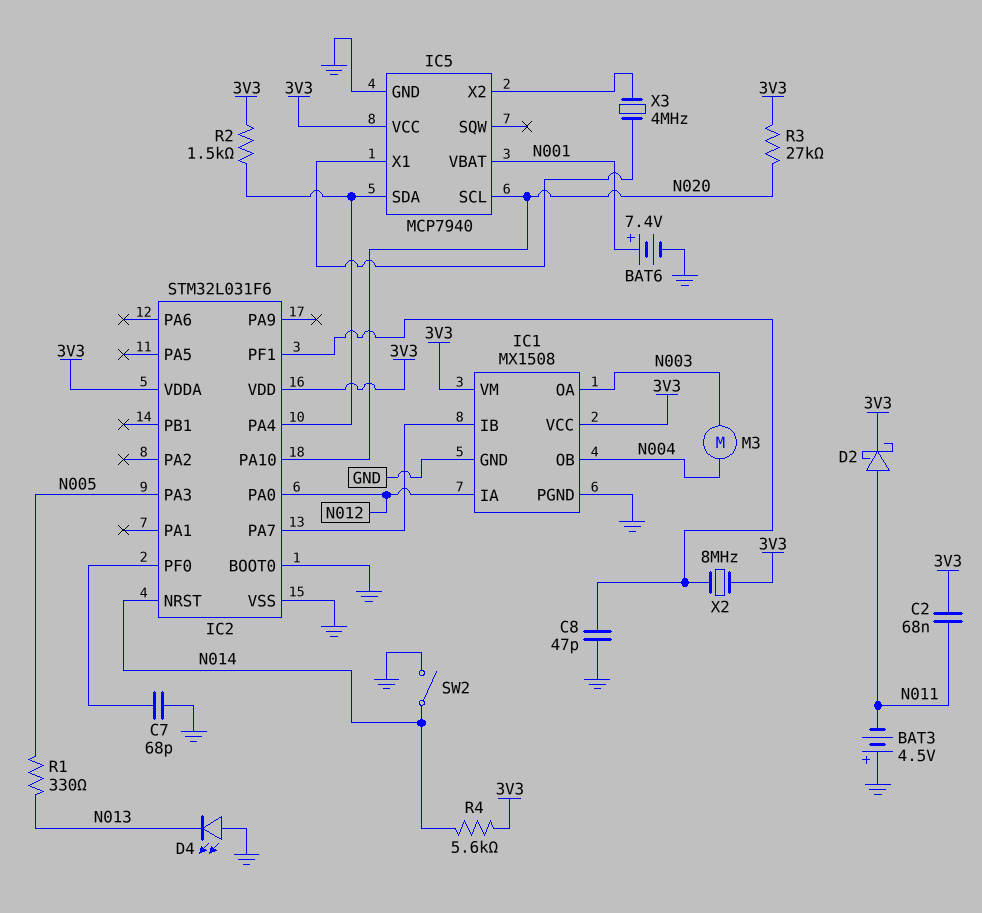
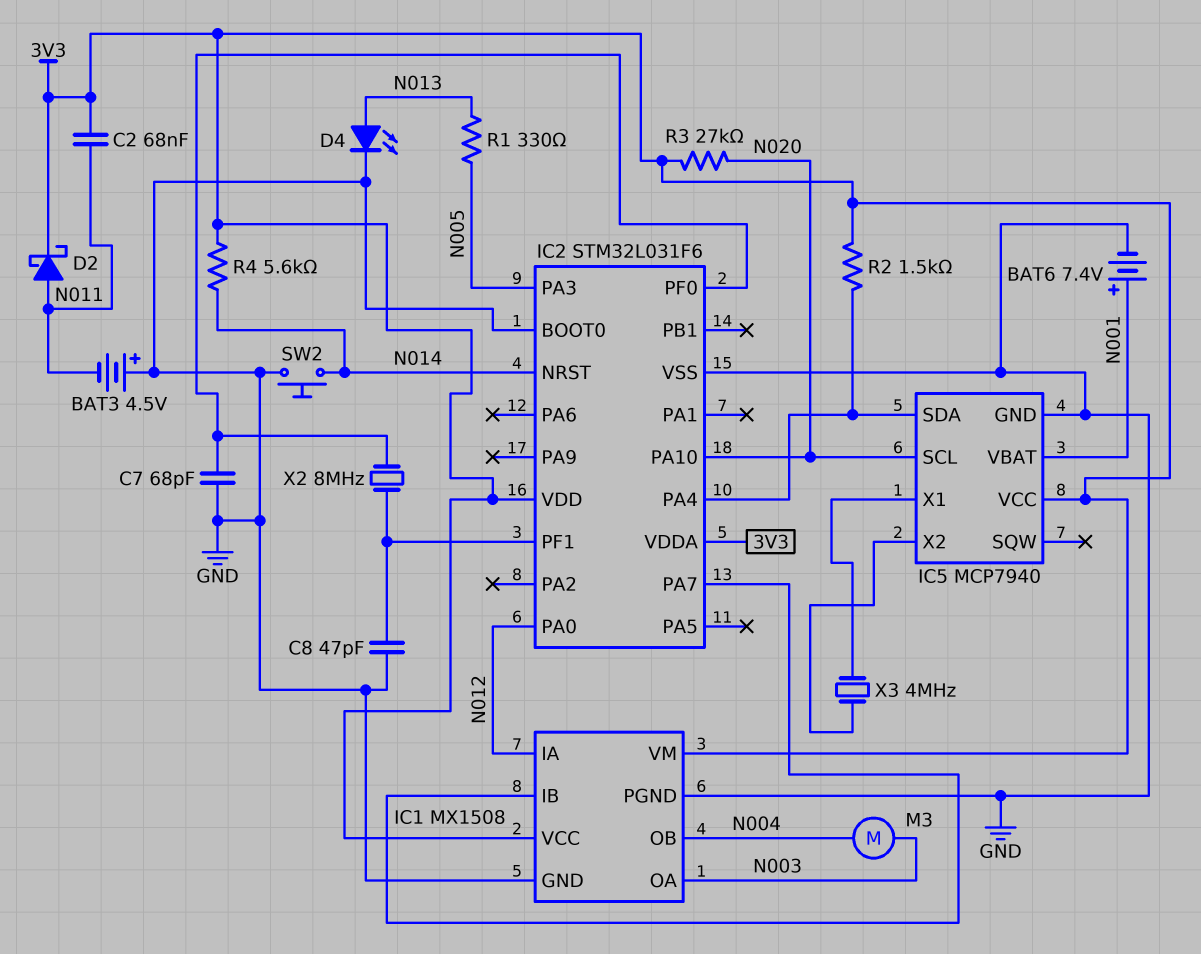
D4: LED (A GND, K N013) -> LED (A N013, K GND)
SW2: switch (GND, N014) -> button (GND, N014)
X2: 8MHz (3V3, IC2/PF1) -> 8MHz (IC2/PF0, IC2/PF1)

